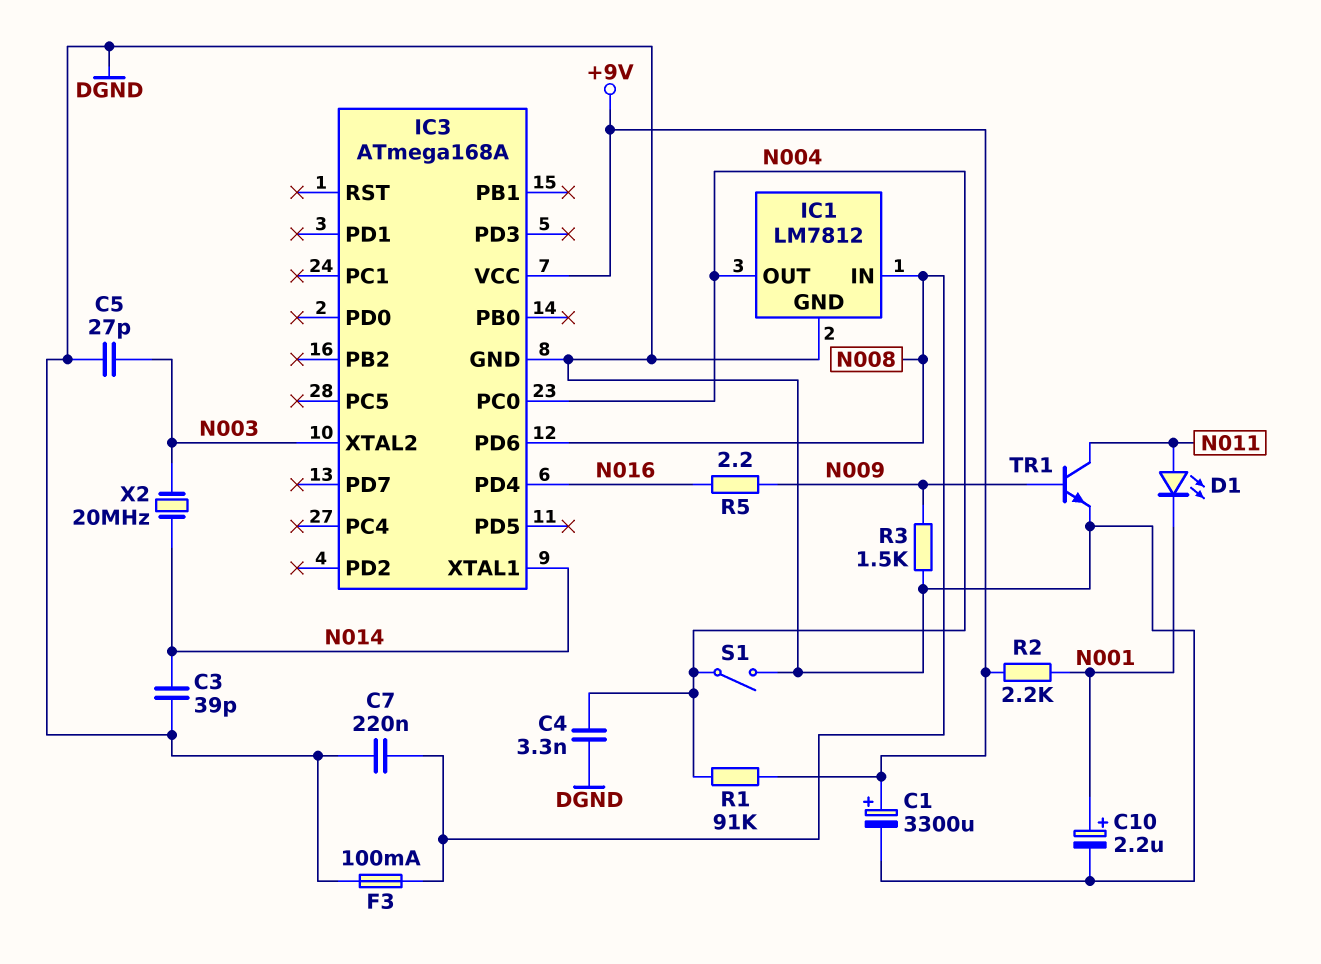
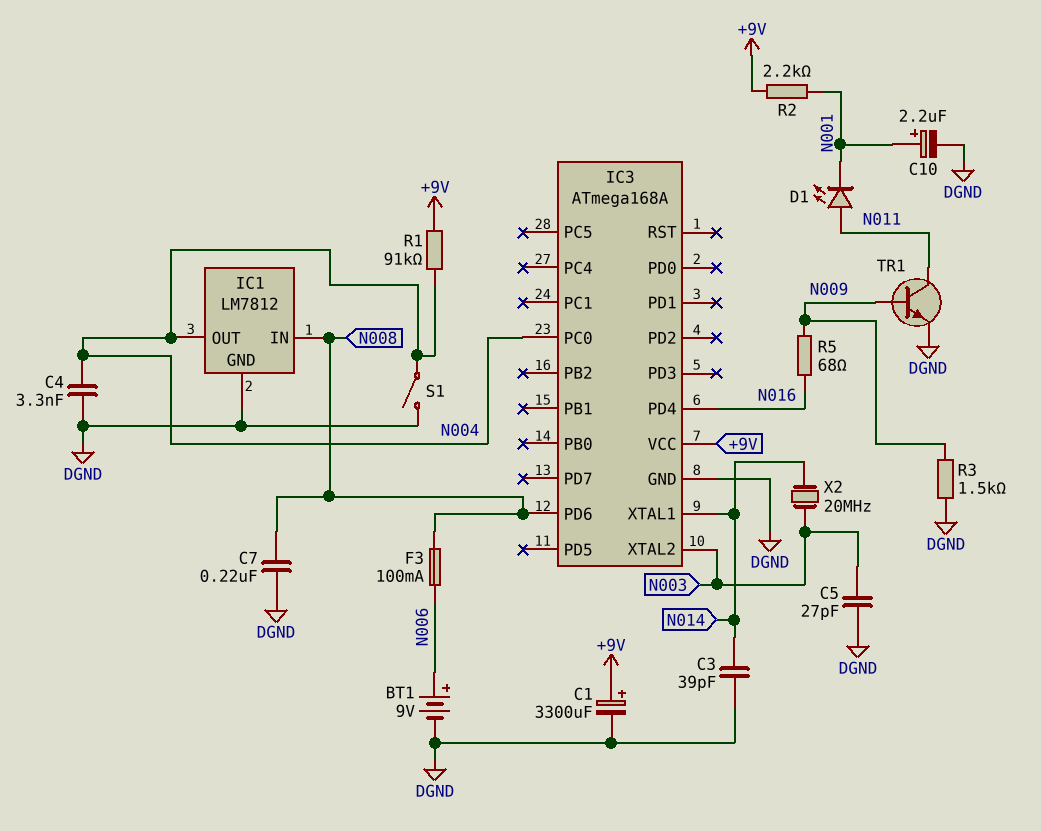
BT1: none -> 9V (plus N006, minus DGND)
F3: 100mA (DGND, N008) -> 100mA (N006, N008)
R5: 2.2 (N009, N016) -> 68 (N009, N016)

